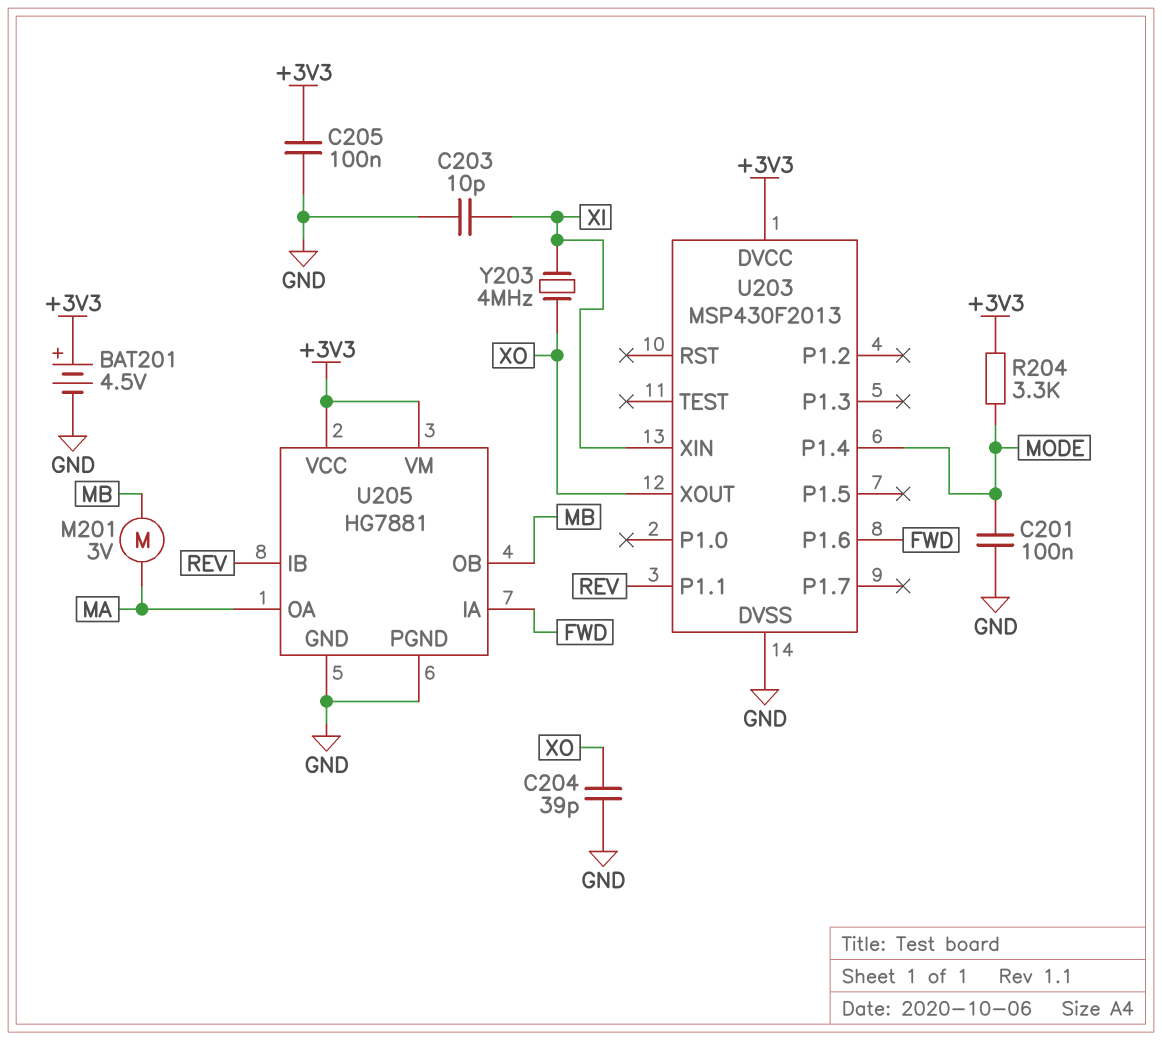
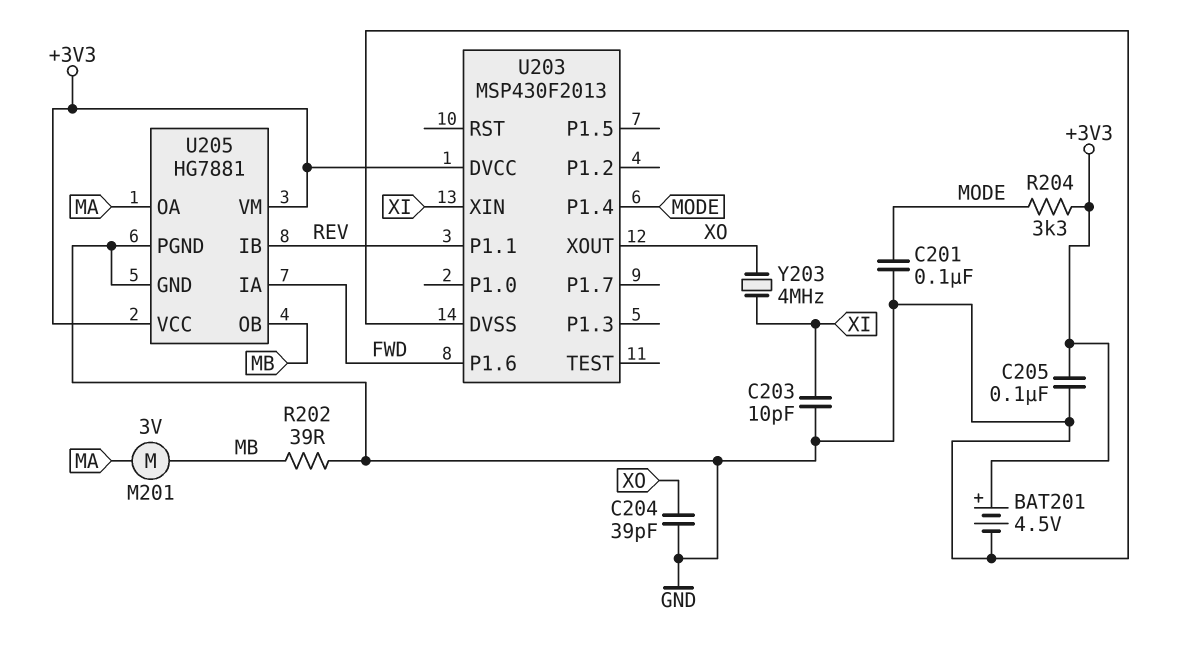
R202: none -> 39 (GND, MB)

